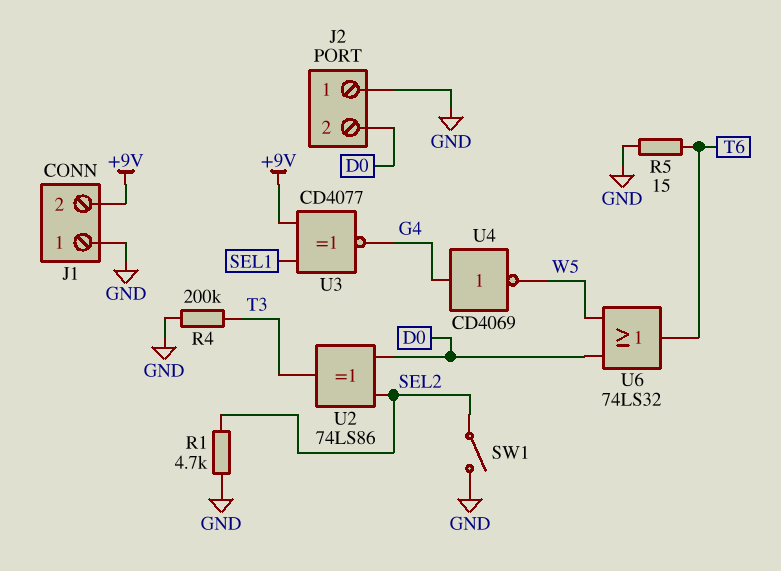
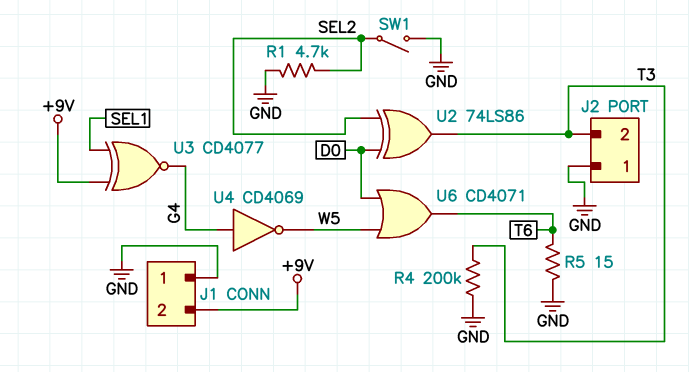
J2 pin 2: D0 -> T3
U6: OR 74LS32 (in D0, in W5, out T6) -> OR CD4071 (in D0, in W5, out T6)

